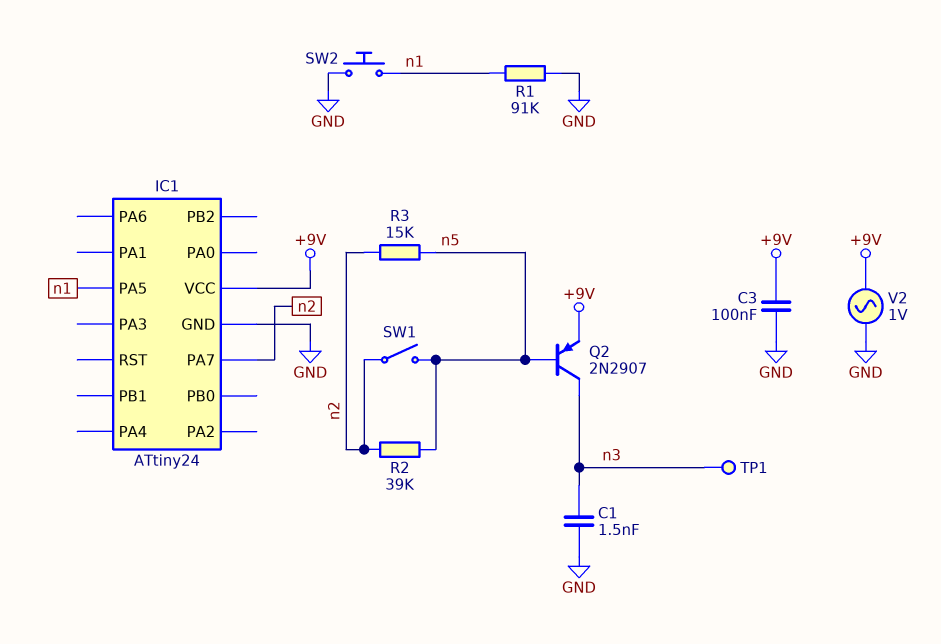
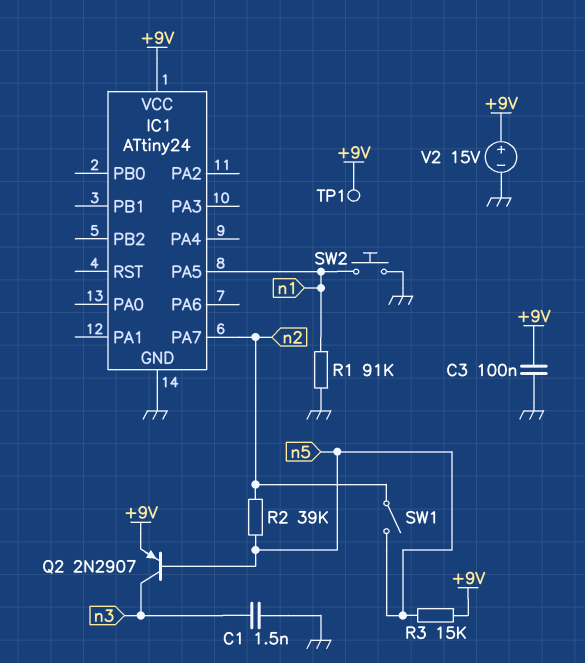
R3: 15k (n2, n5) -> 15k (+9V, n5)
TP1: test point (n3) -> test point (+9V)
V2: AC 1V (+9V, GND) -> 15V (plus +9V, minus GND)

